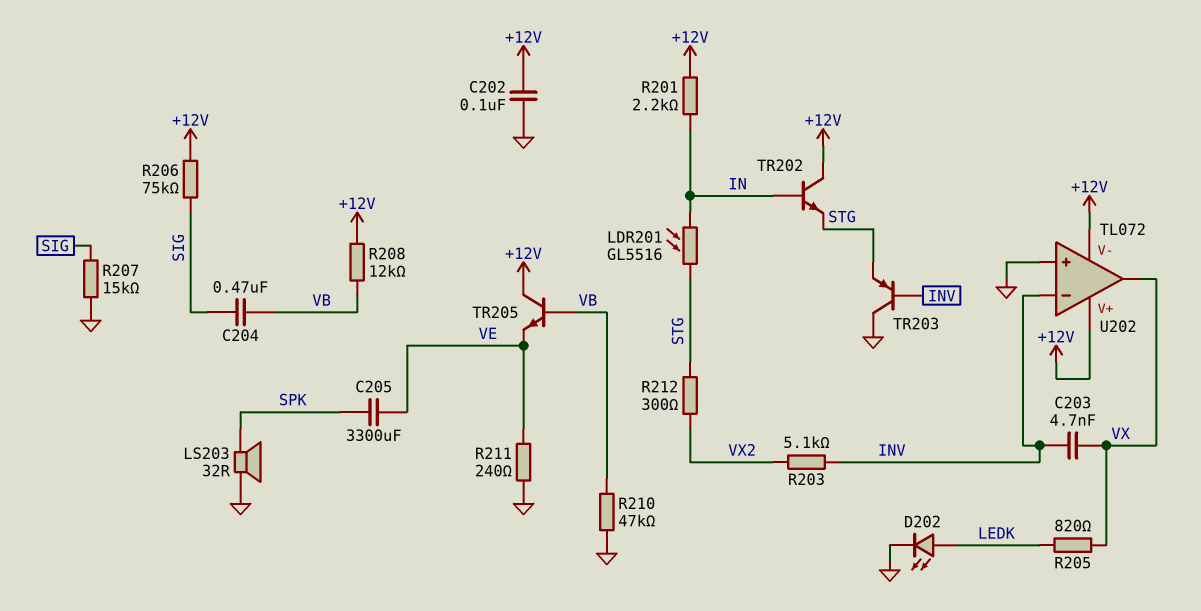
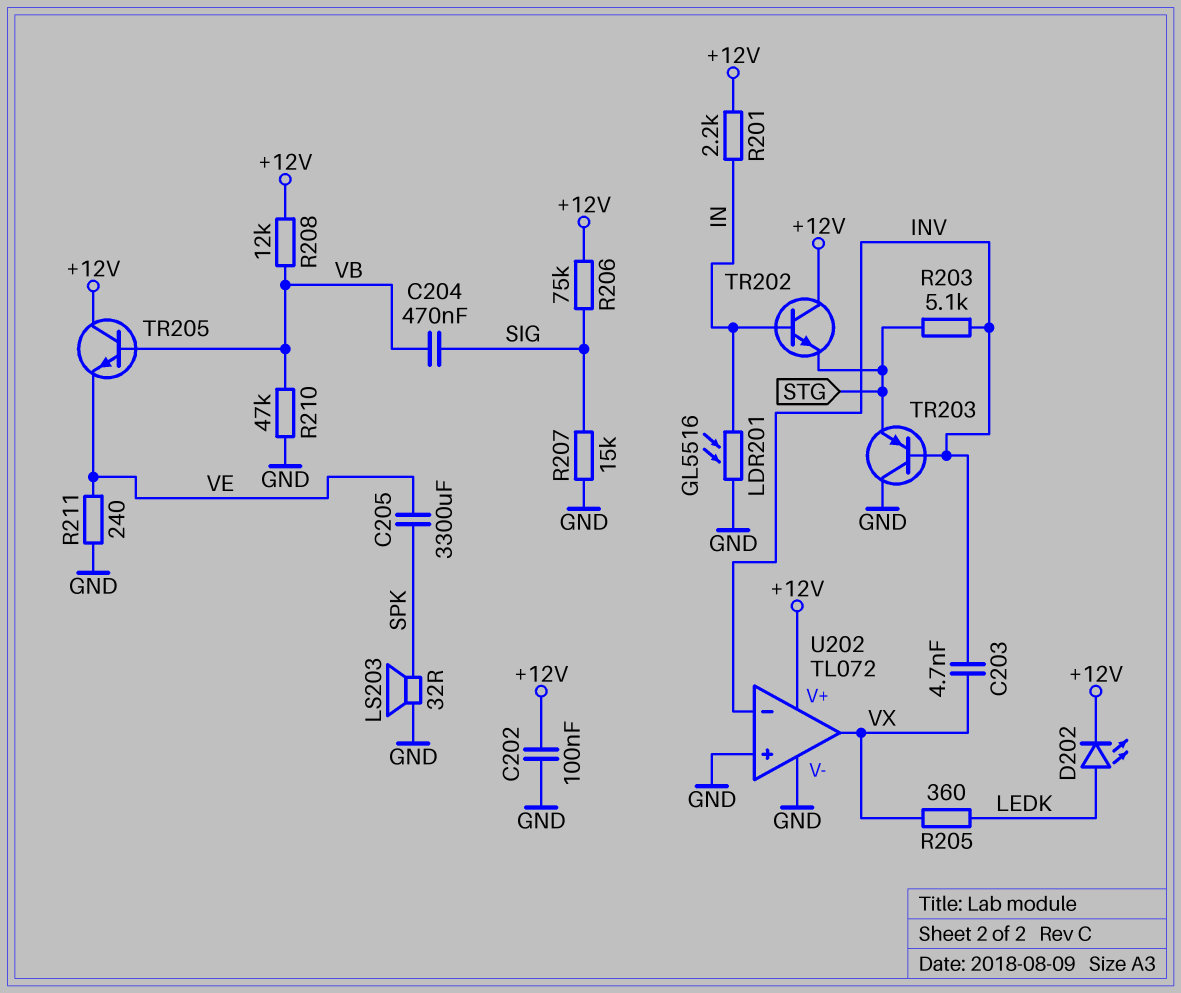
D202: LED (A LEDK, K GND) -> LED (A LEDK, K +12V)
LDR201: GL5516 (IN, STG) -> GL5516 (GND, IN)
R203: 5.1k (INV, VX2) -> 5.1k (INV, STG)
R205: 820 (LEDK, VX) -> 360 (LEDK, VX)
R212: 300 (STG, VX2) -> none
U202 pin V-: +12V -> GND

